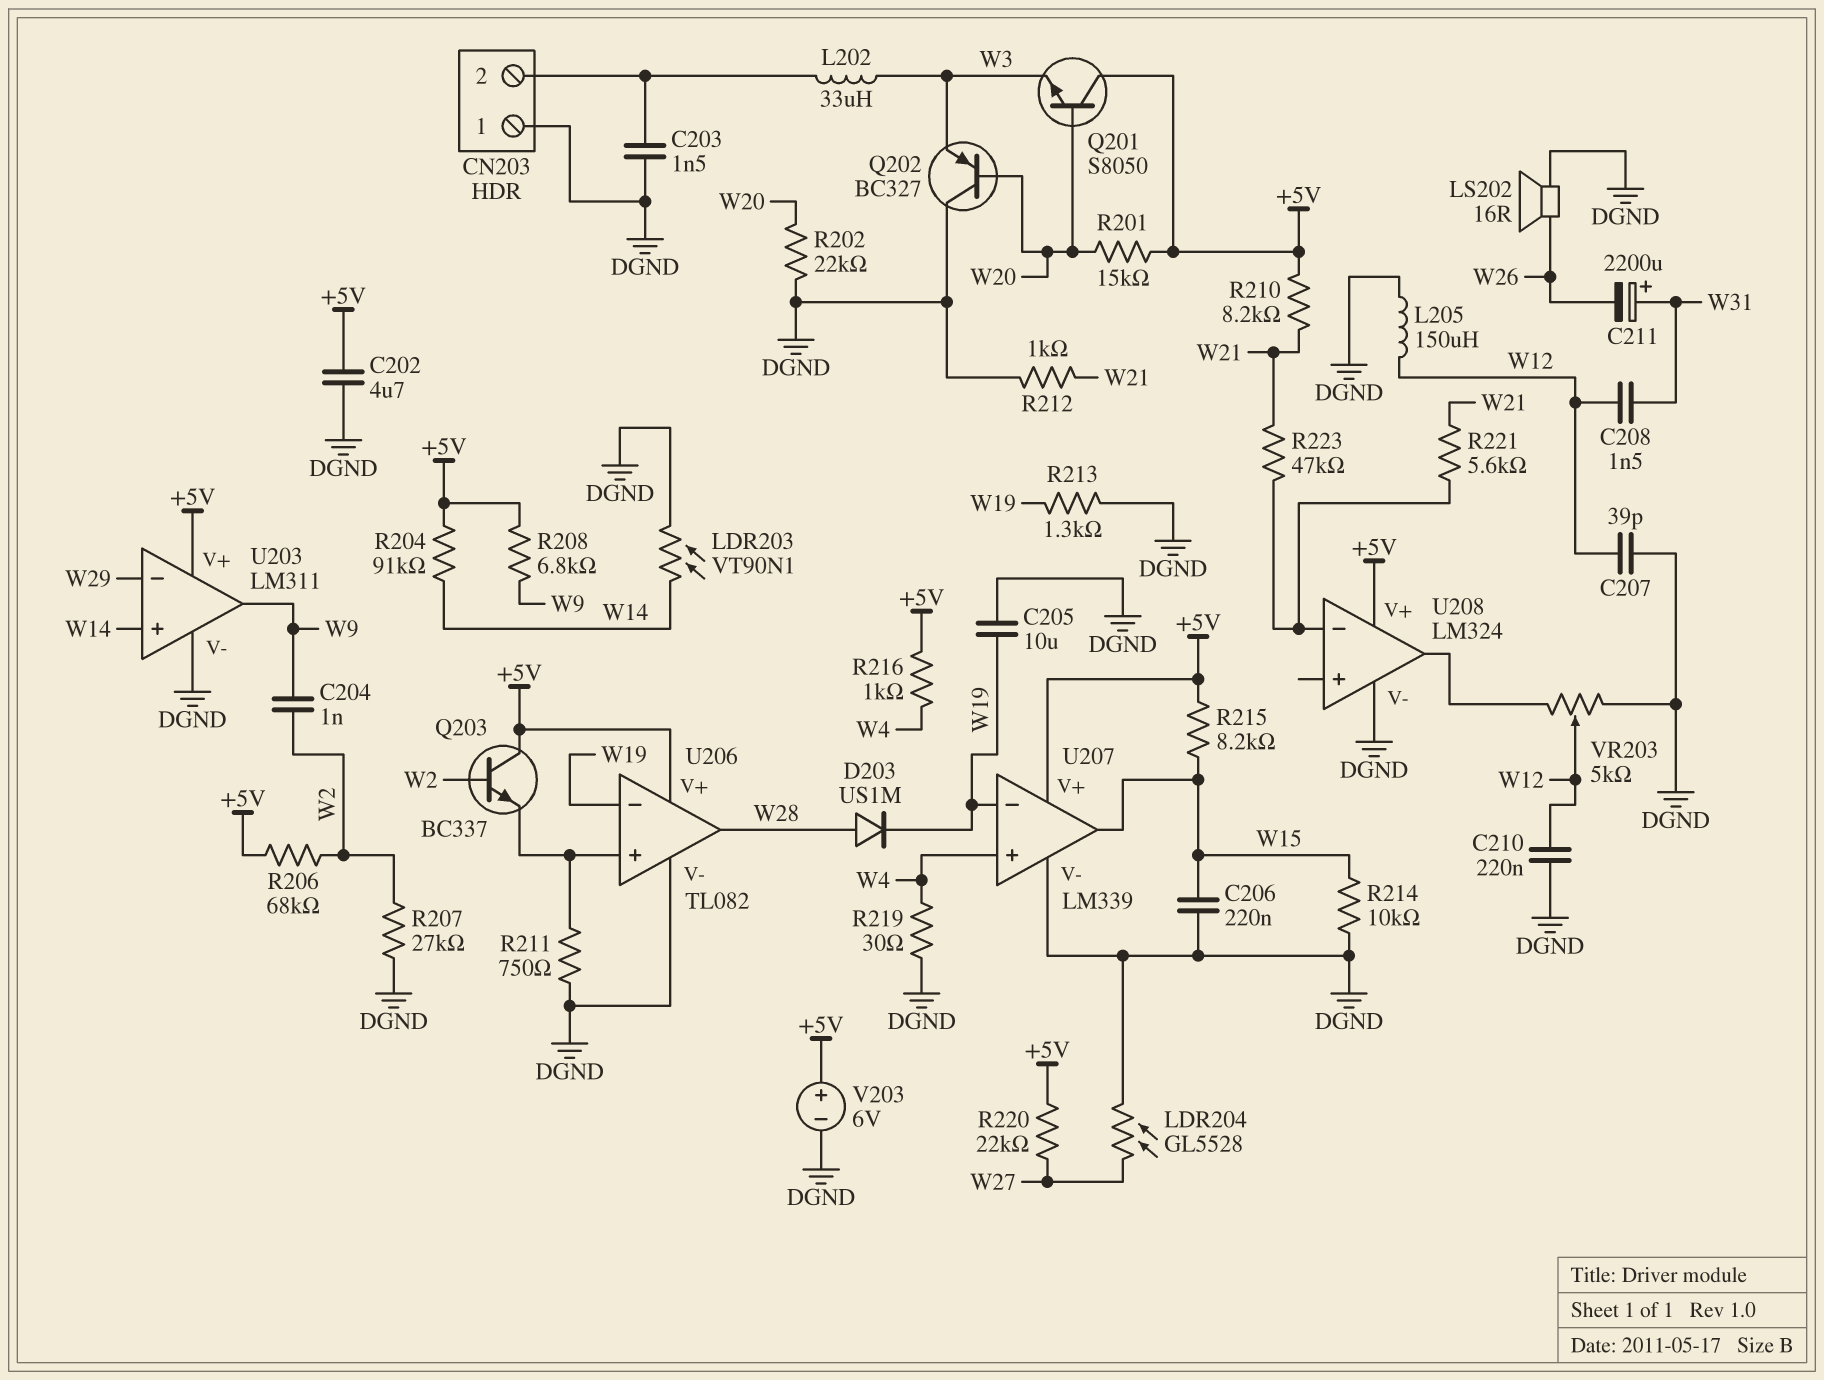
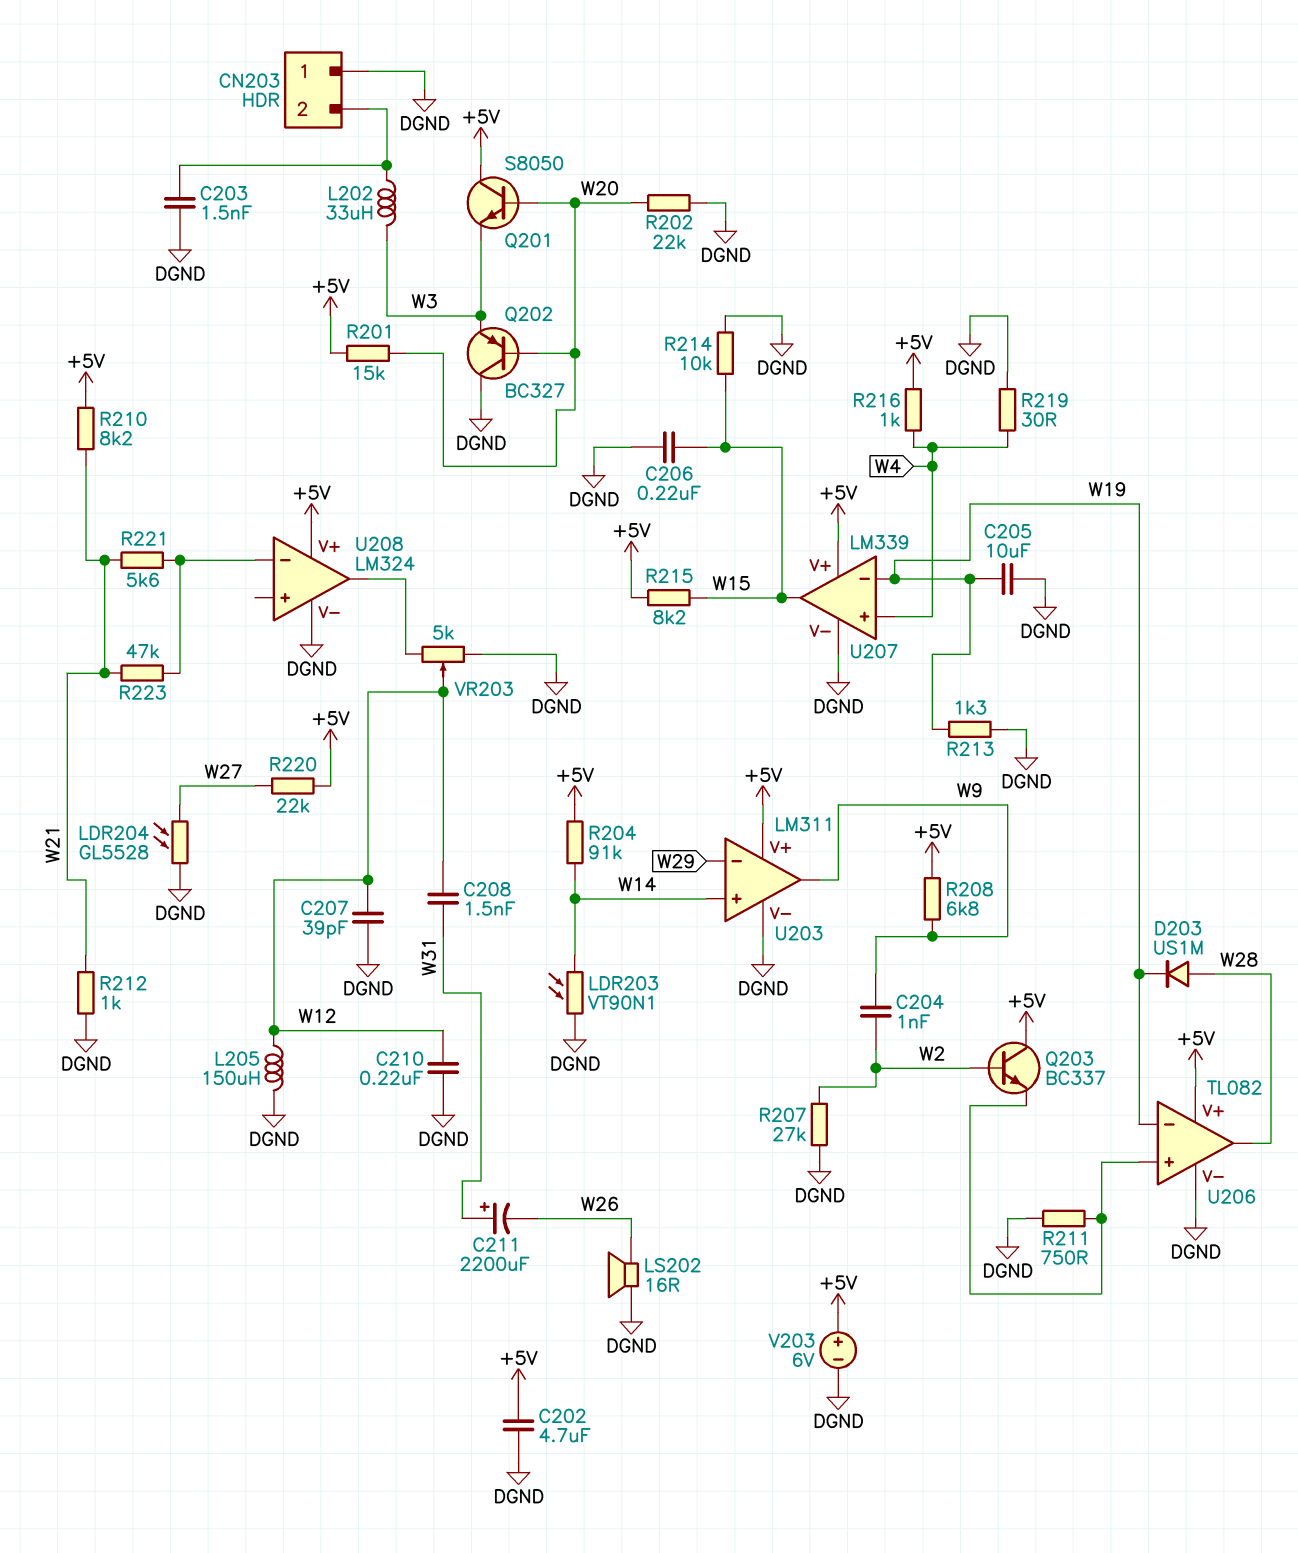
R206: 68k (+5V, W2) -> none

